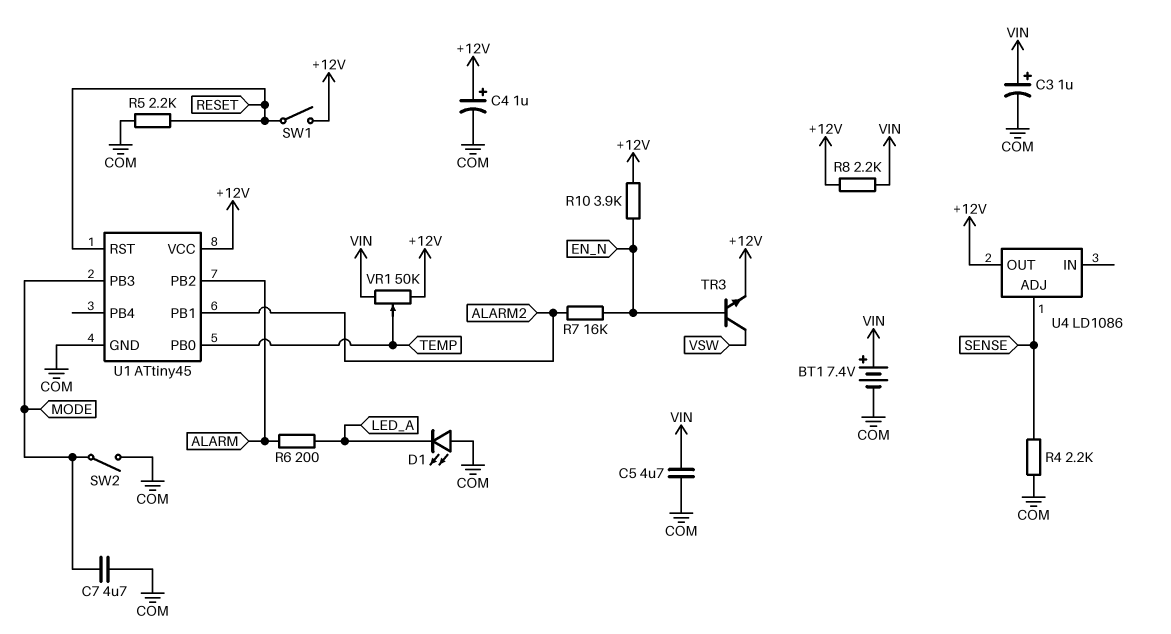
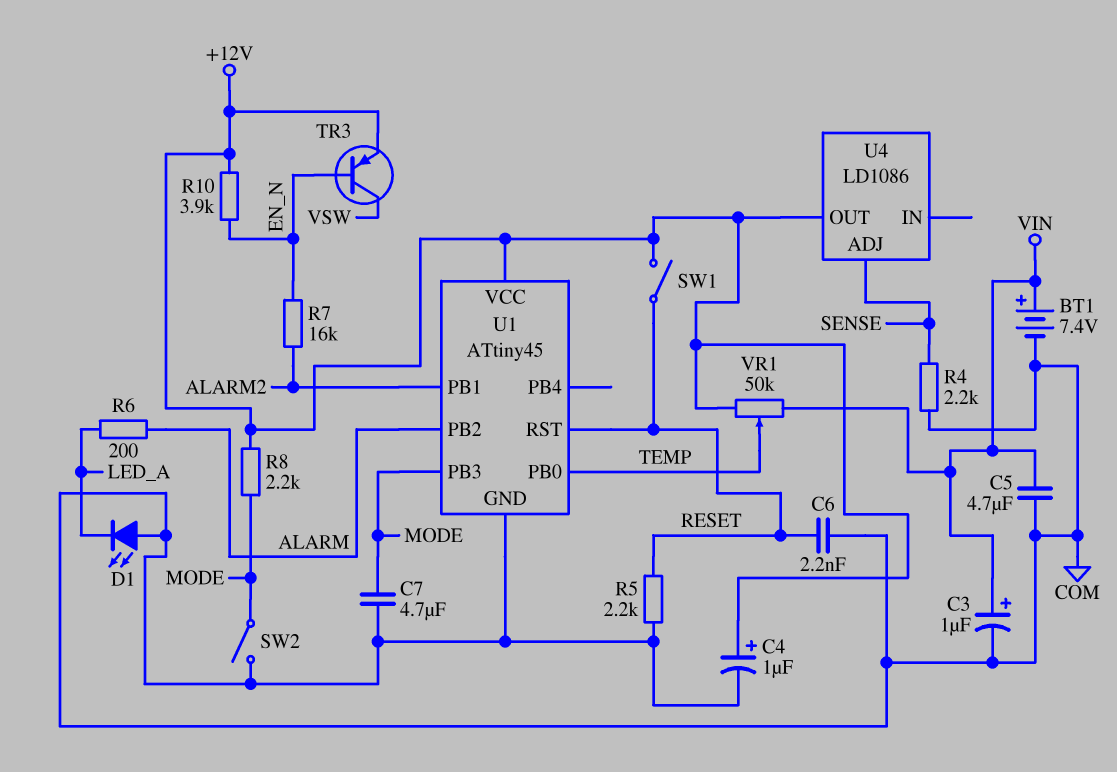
C6: none -> 2.2nF (COM, RESET)
R8: 2.2k (+12V, VIN) -> 2.2k (+12V, MODE)
TR3: NPN (B EN_N, C VSW, E +12V) -> PNP (B EN_N, C VSW, E +12V)

